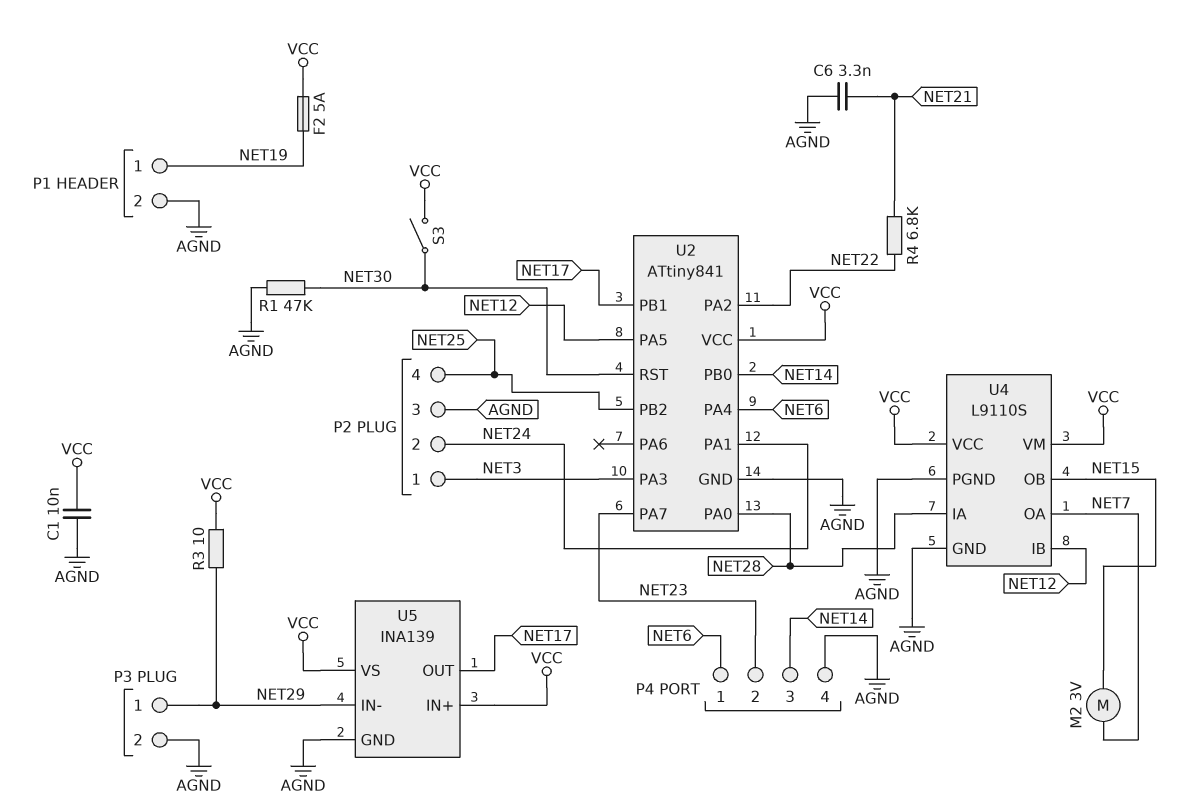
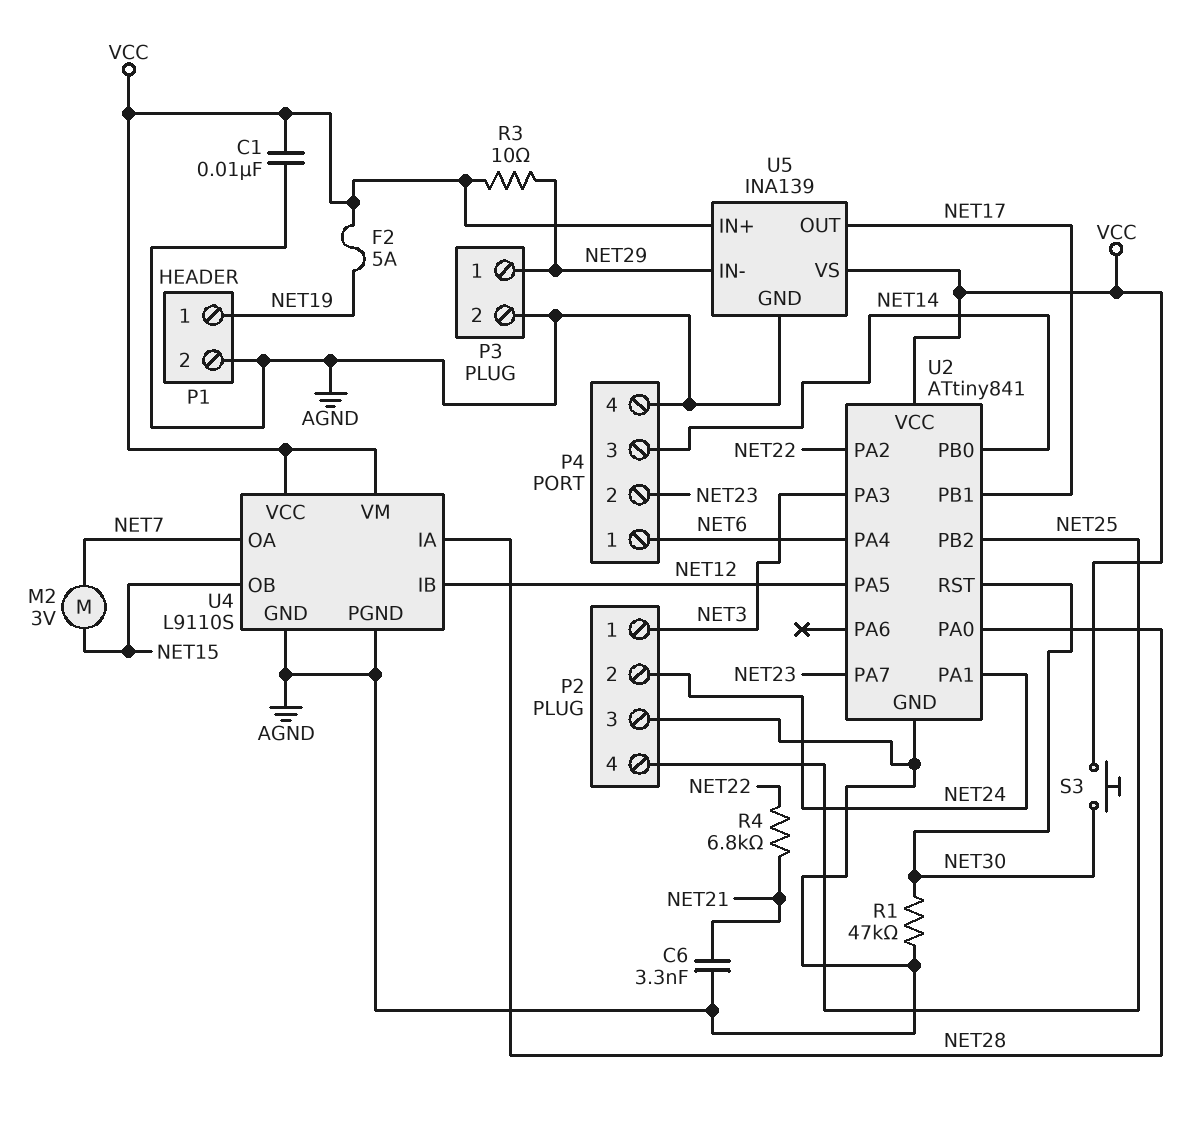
S3: switch (NET30, VCC) -> button (NET30, VCC)

